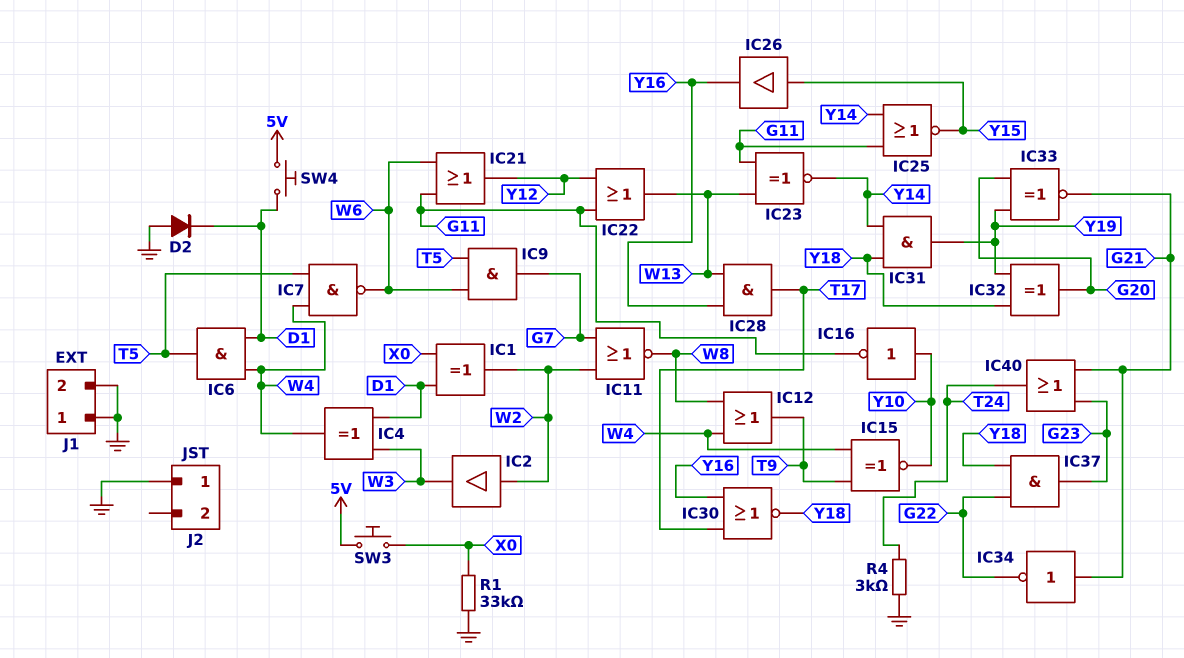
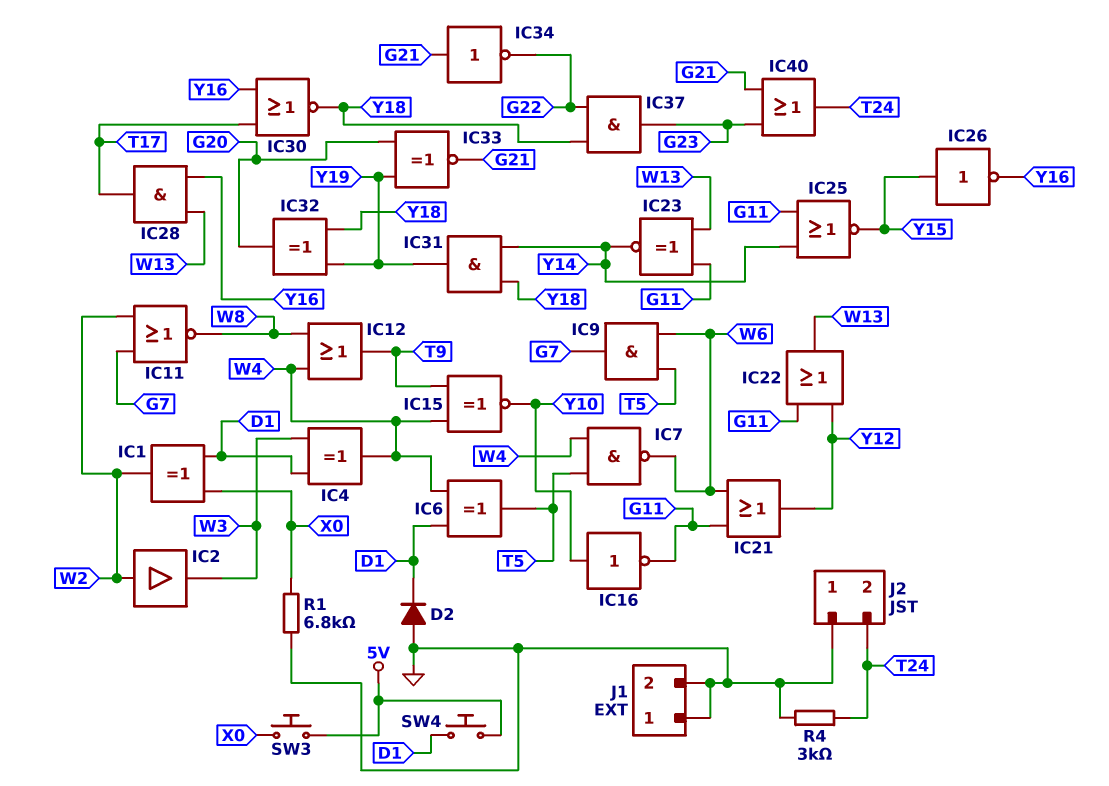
IC6: AND (in D1, in W4, out T5) -> XOR (in D1, in W4, out T5)
IC26: buffer (in Y15, out Y16) -> NOT (in Y15, out Y16)
J2 pin 2: none -> T24
R1: 33k (GND, X0) -> 6.8k (GND, X0)

